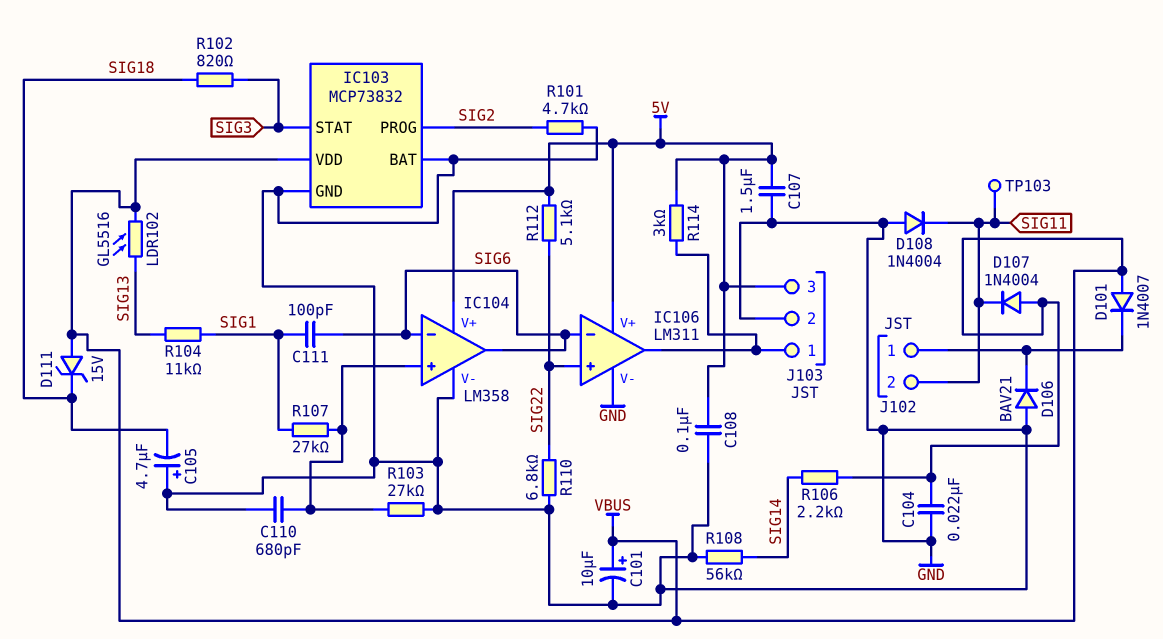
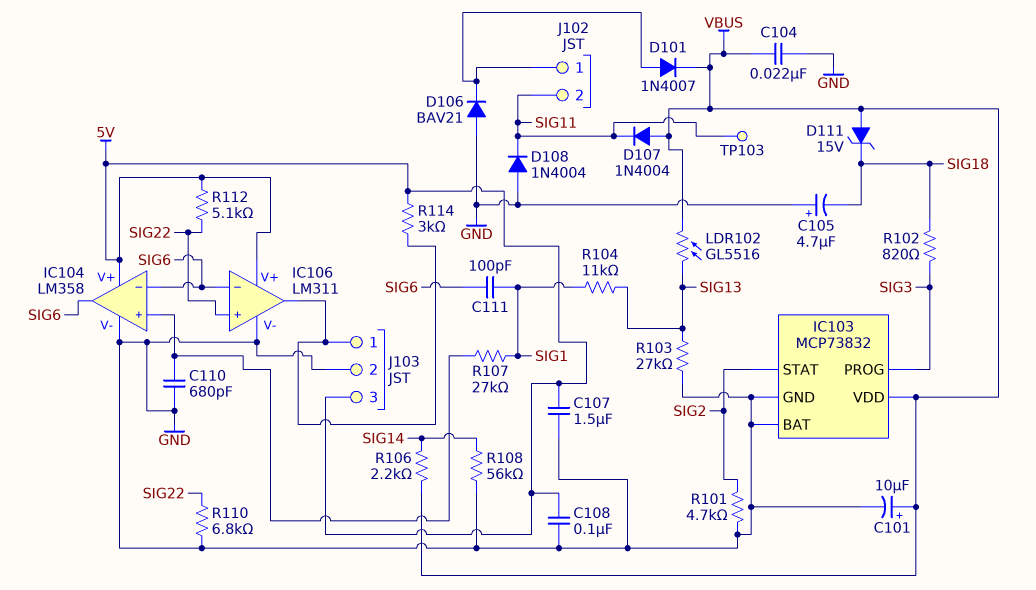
D101: diode 1N4007 (A VBUS, K J102/1) -> diode 1N4007 (A J102/1, K VBUS)
IC103 pin PROG: SIG2 -> SIG3
IC103 pin STAT: SIG3 -> SIG2
R103: 27k (GND, IC104/in+) -> 27k (GND, SIG13)

